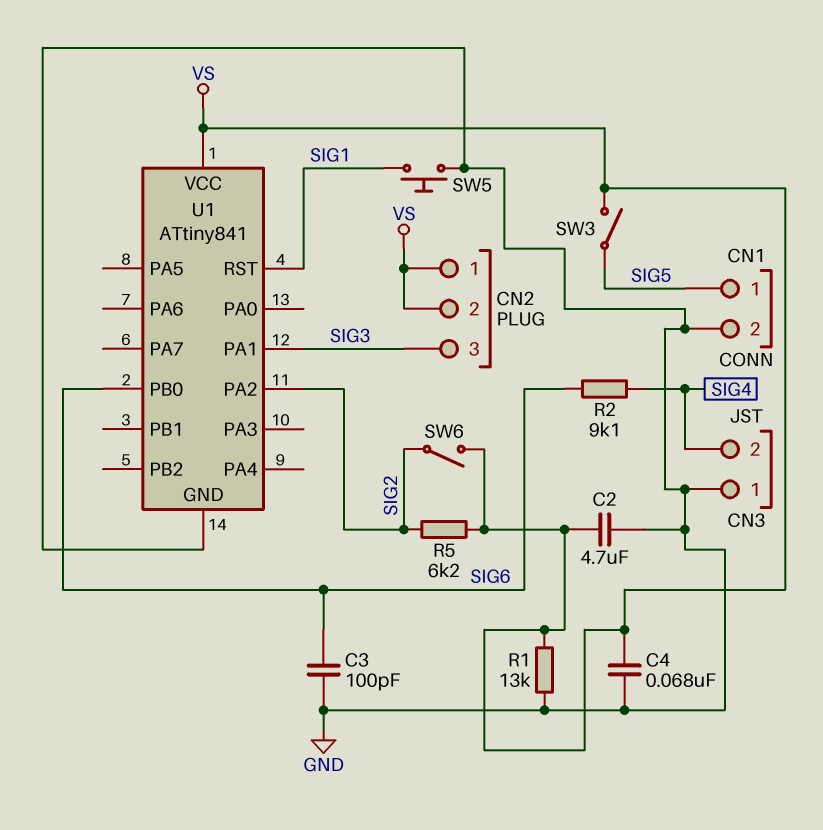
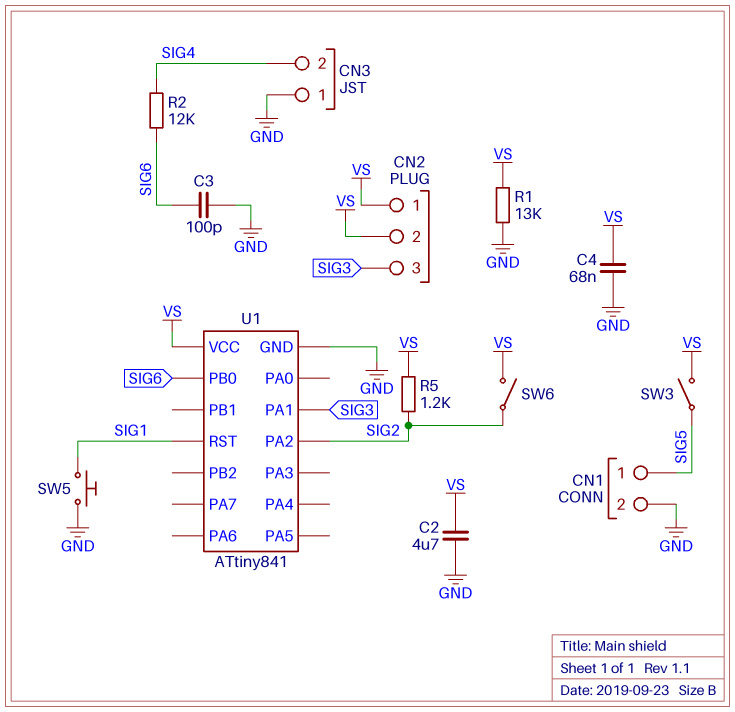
R2: 9.1k (SIG4, SIG6) -> 12k (SIG4, SIG6)
R5: 6.2k (SIG2, VS) -> 1.2k (SIG2, VS)

